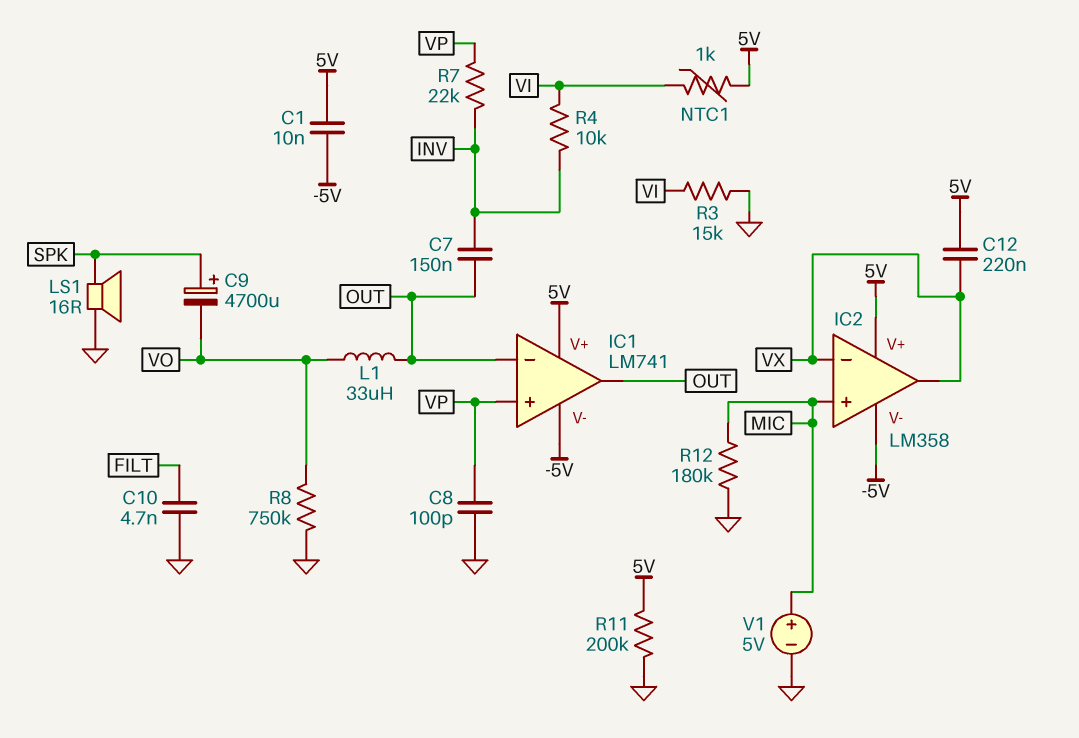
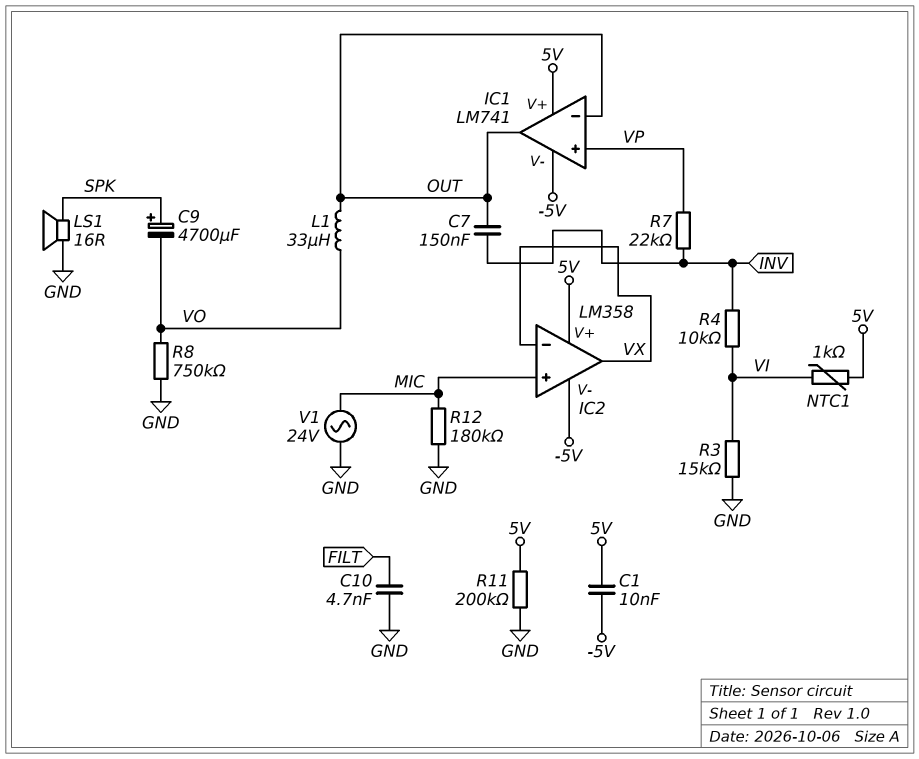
C8: 100pF (GND, VP) -> none
C12: 220nF (5V, VX) -> none
V1: 5V (plus MIC, minus GND) -> AC 24V (GND, MIC)

